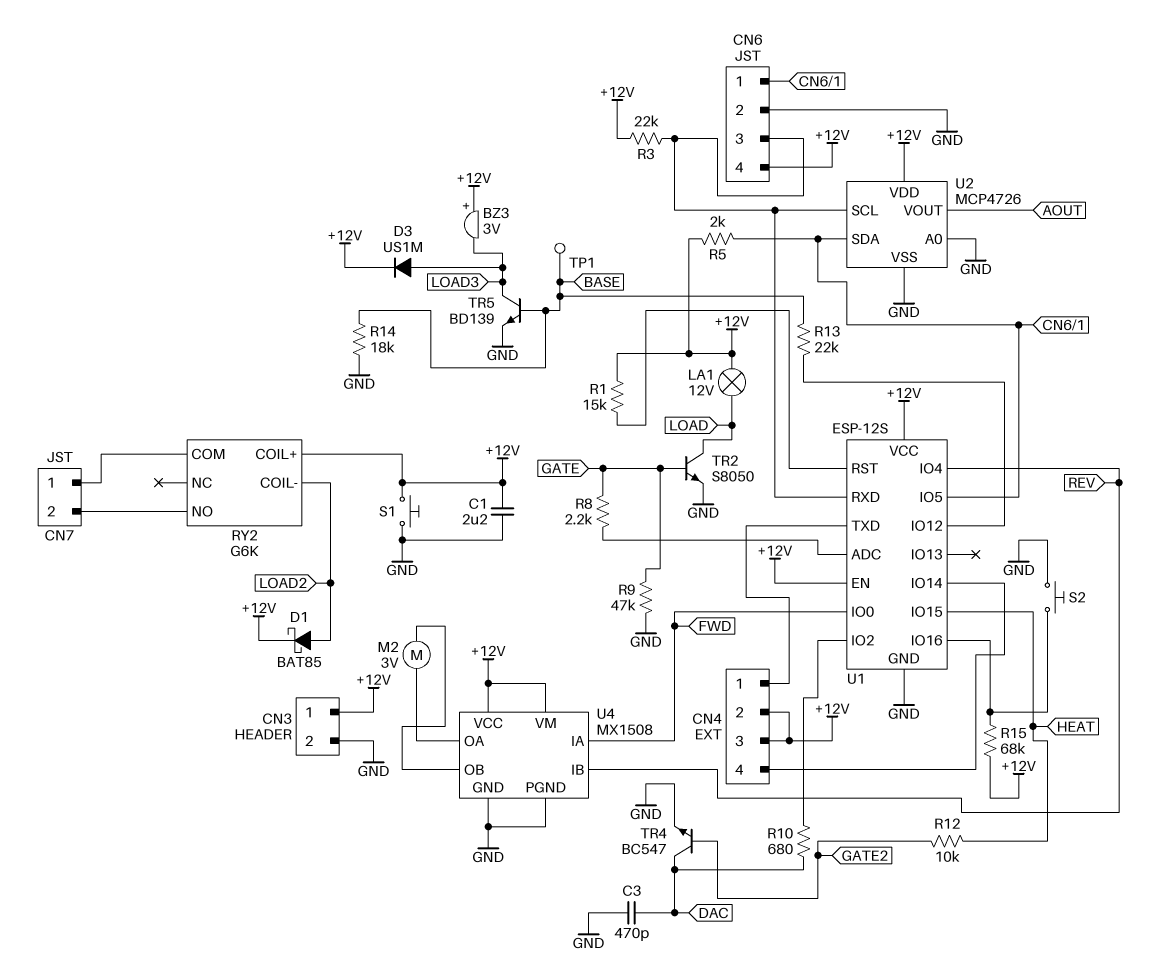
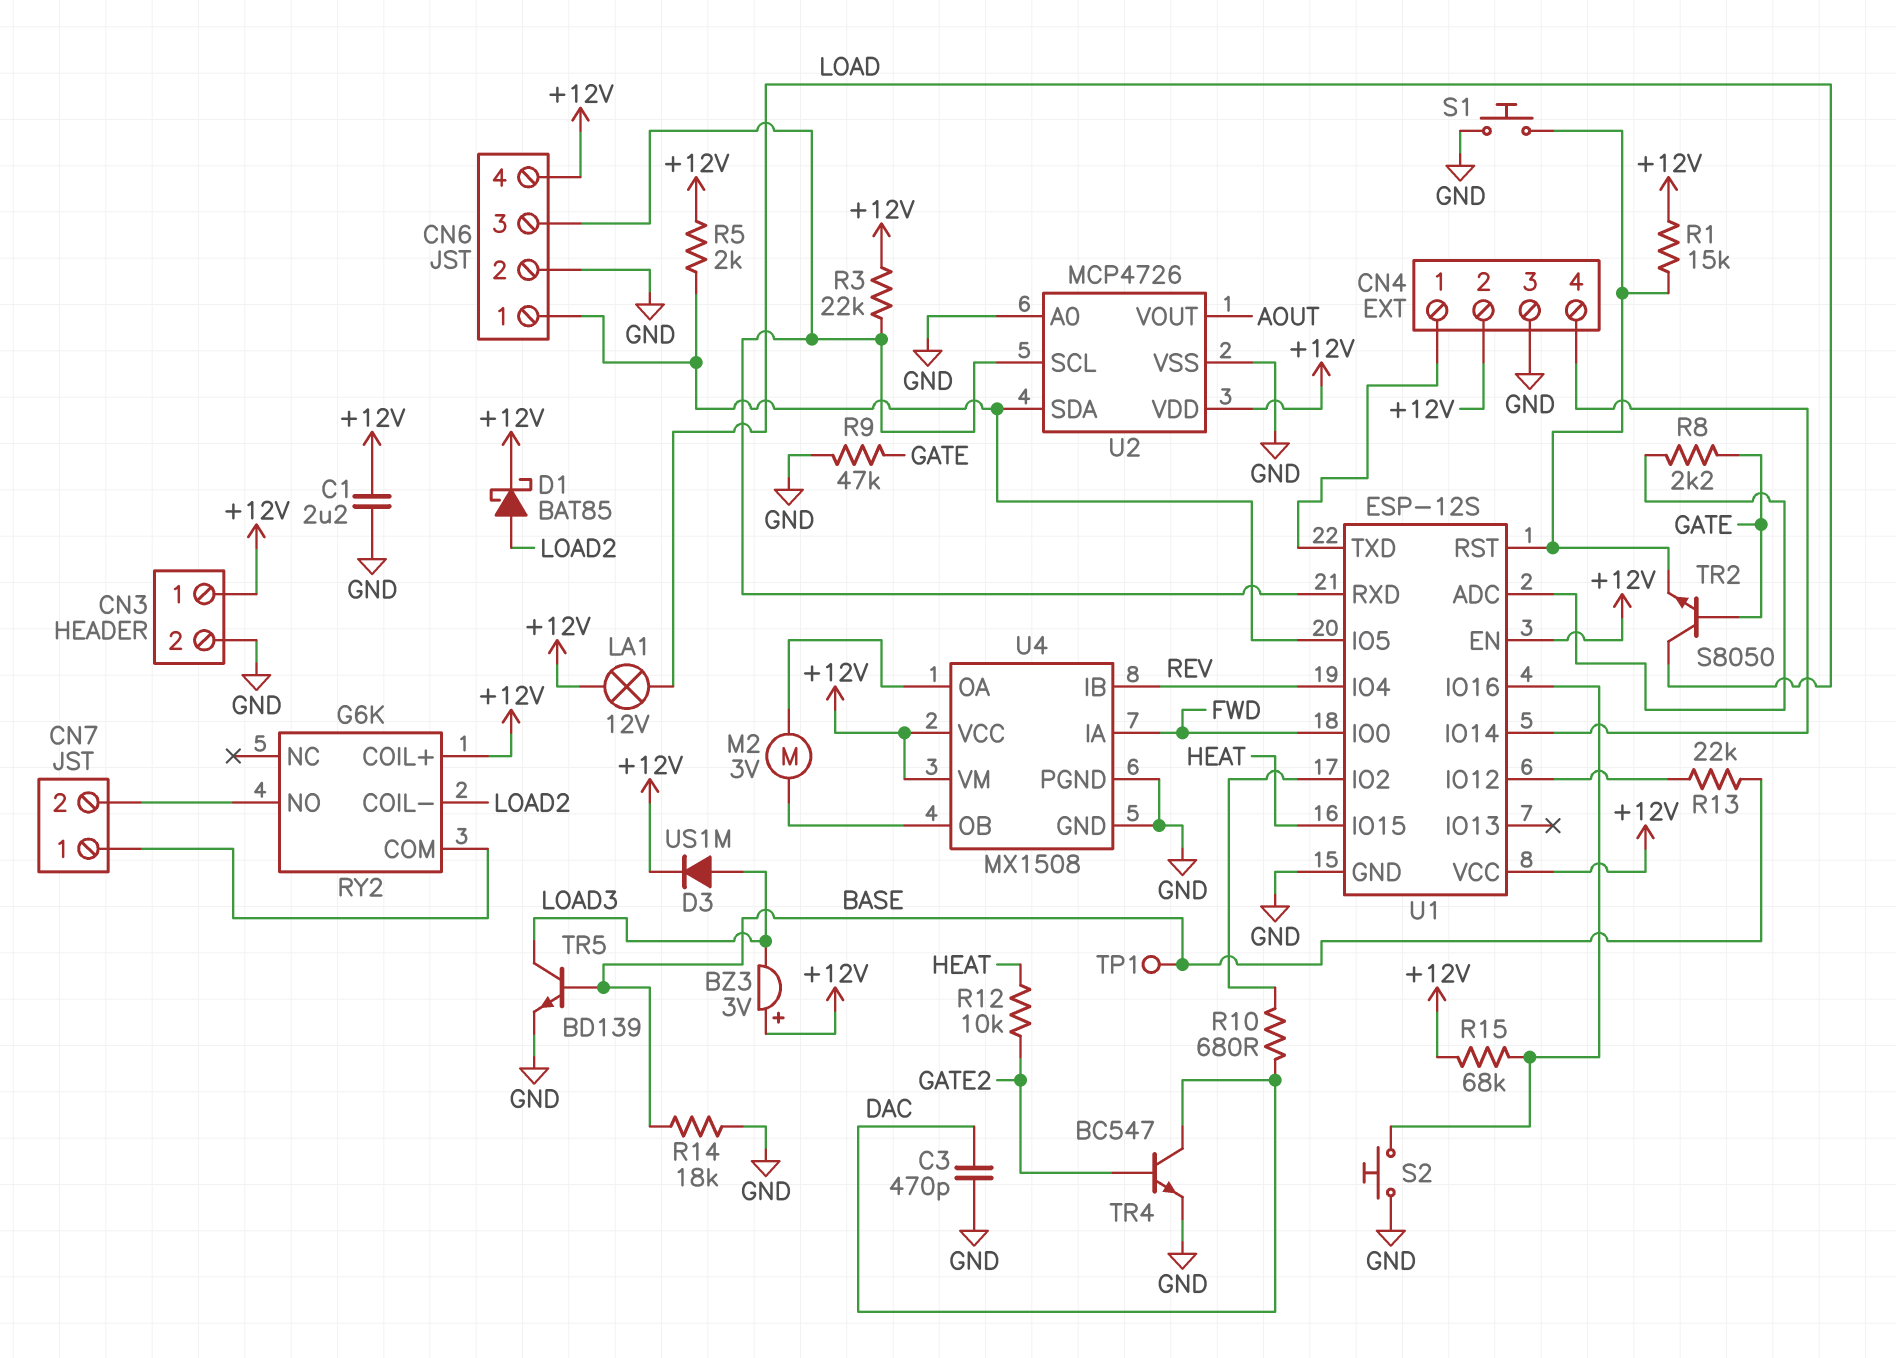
CN4 pin 3: +12V -> GND
S1: button (+12V, GND) -> button (GND, U1/RST)
TR2: NPN S8050 (B GATE, C LOAD, E GND) -> NPN S8050 (B GATE, C LOAD, E U1/RST)

